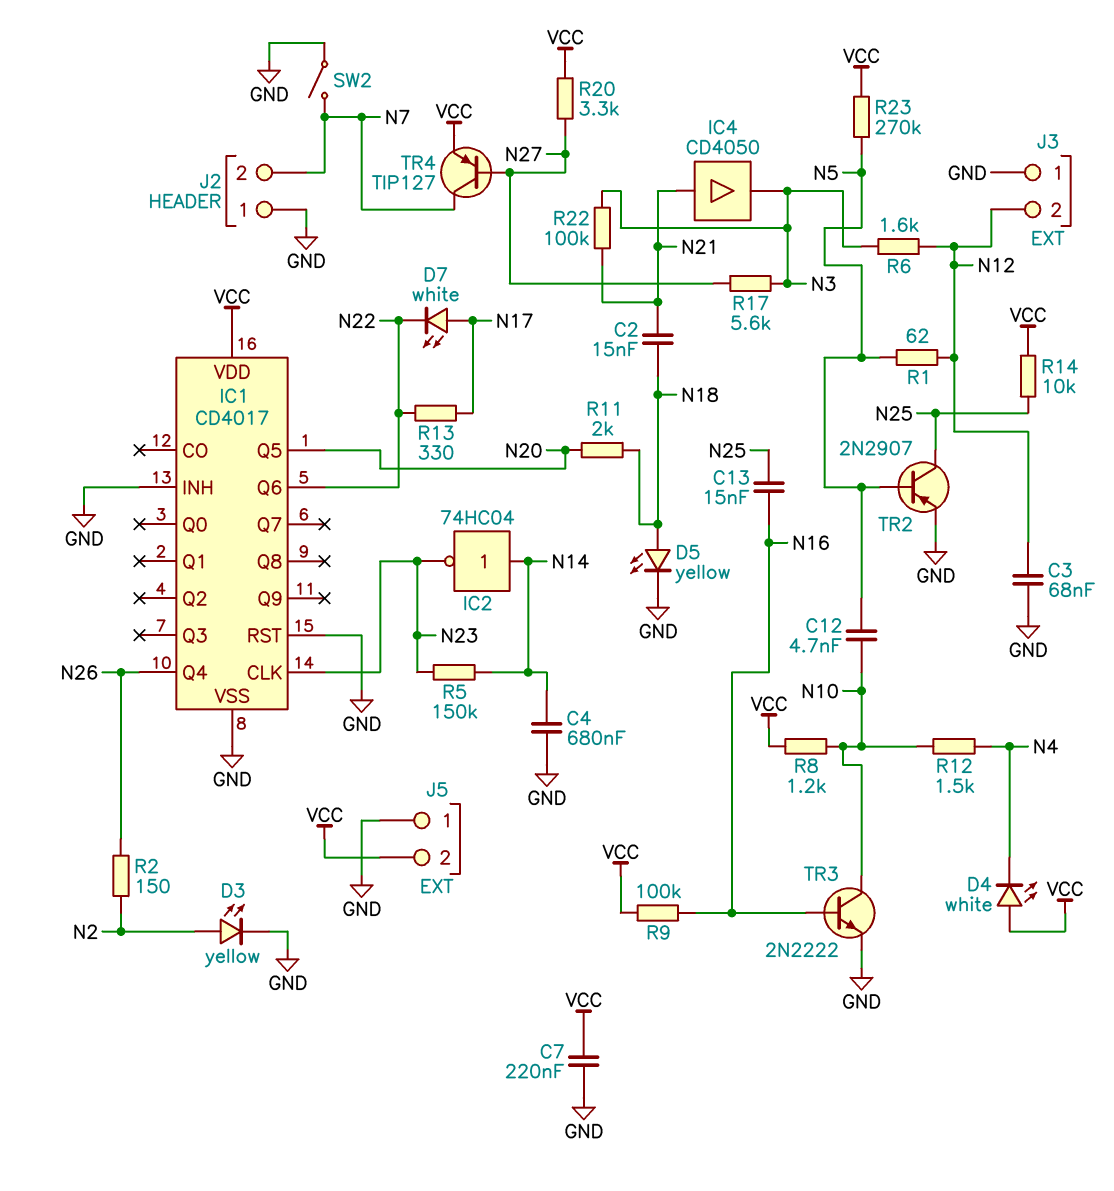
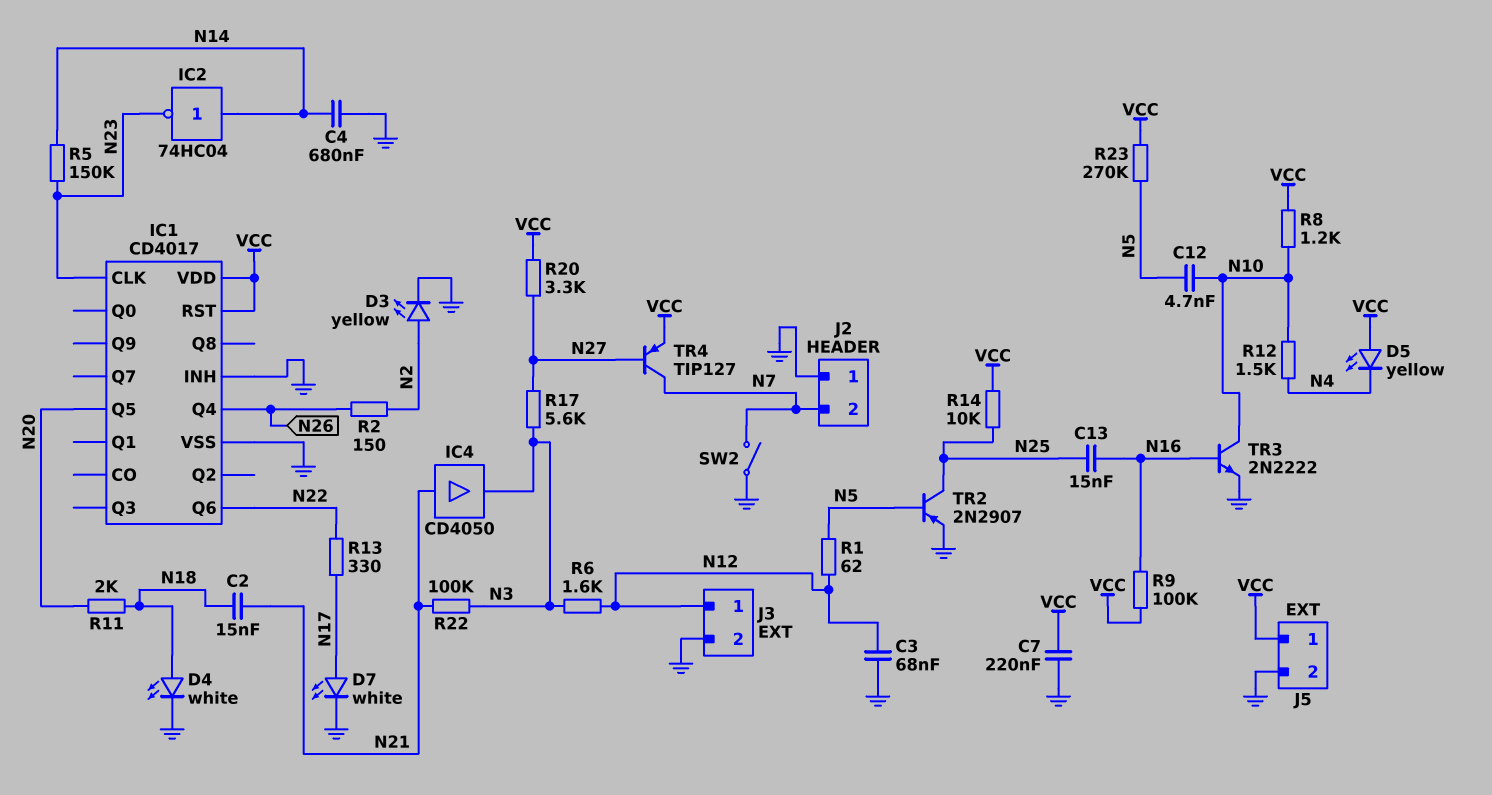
D4: LED white (A VCC, K N4) -> LED white (A N18, K GND)
D5: LED yellow (A N18, K GND) -> LED yellow (A VCC, K N4)
D7: LED white (A N17, K N22) -> LED white (A N17, K GND)
IC1 pin RST: GND -> VCC
J3 pin 1: GND -> N12
J3 pin 2: N12 -> GND
J5 pin 1: GND -> VCC
J5 pin 2: VCC -> GND

